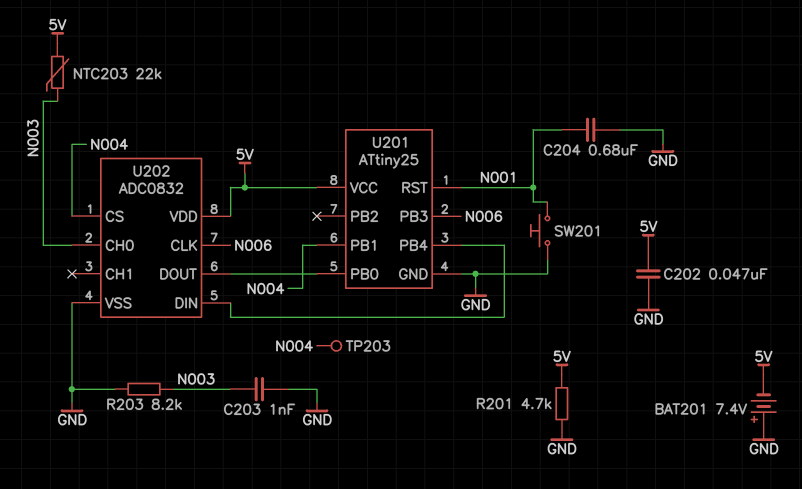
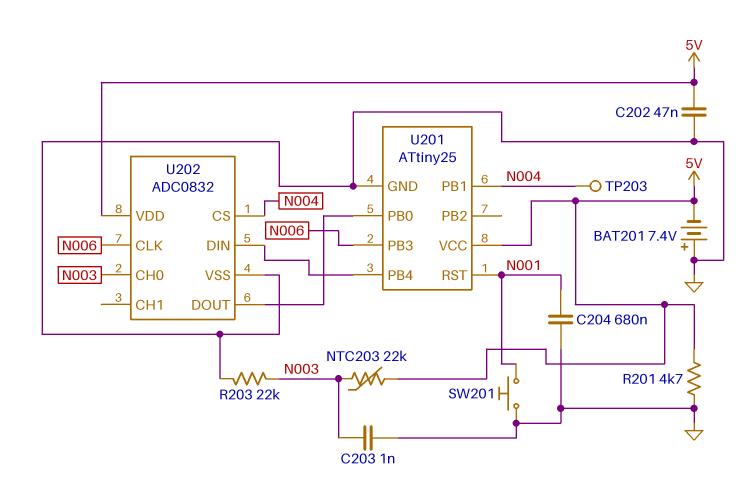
R203: 8.2k (GND, N003) -> 22k (GND, N003)

